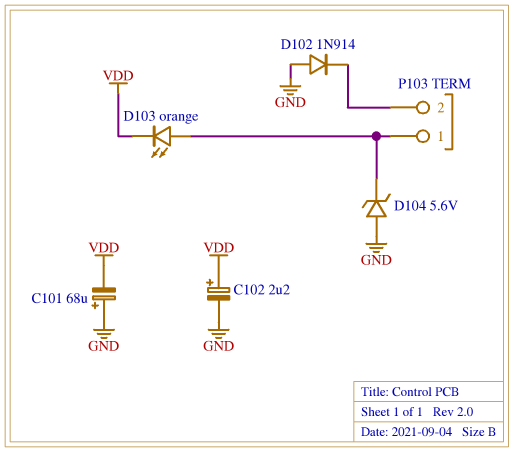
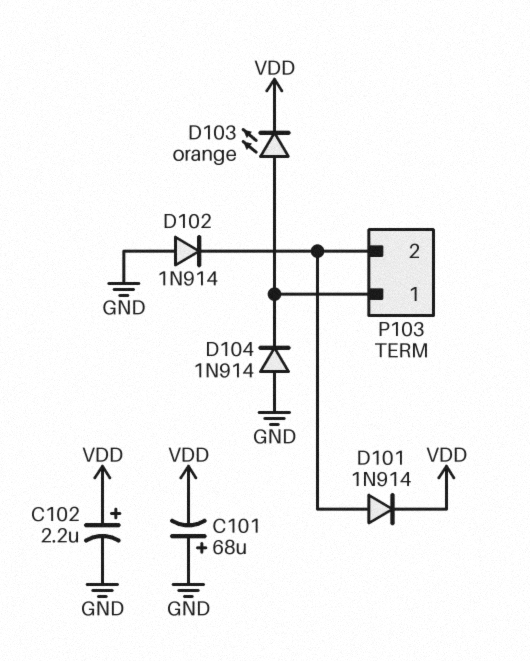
D101: none -> diode 1N914 (A P103/2, K VDD)
D104: zener 5.6V (A GND, K P103/1) -> diode 1N914 (A GND, K P103/1)

